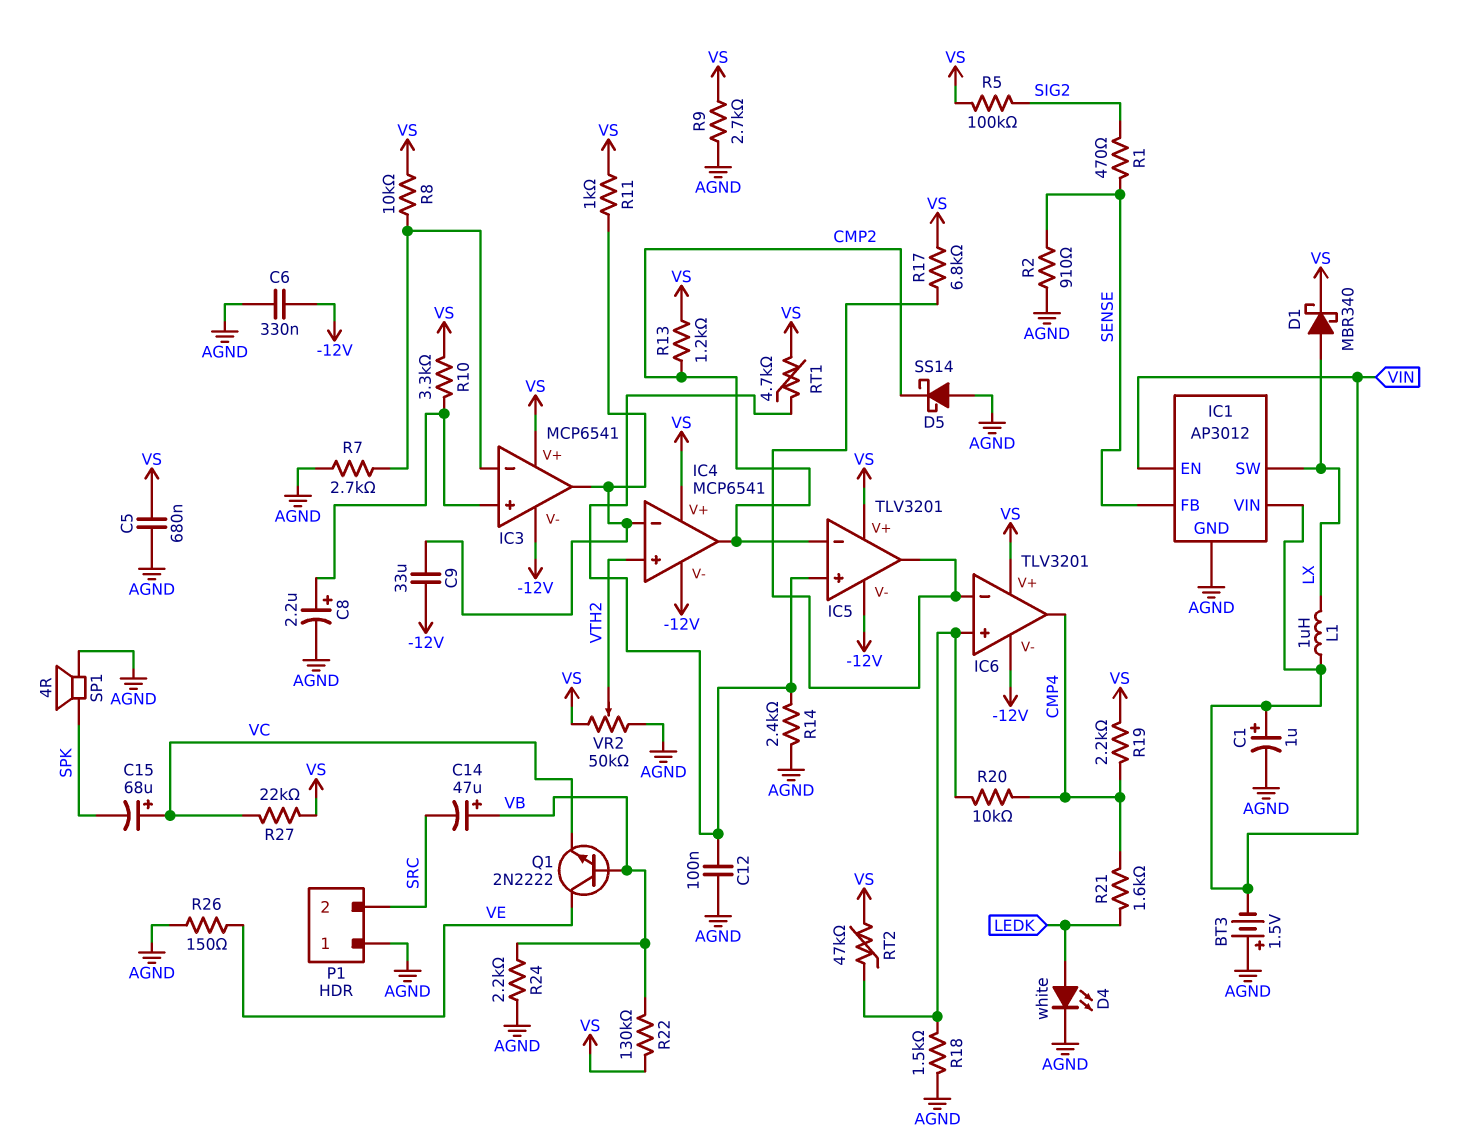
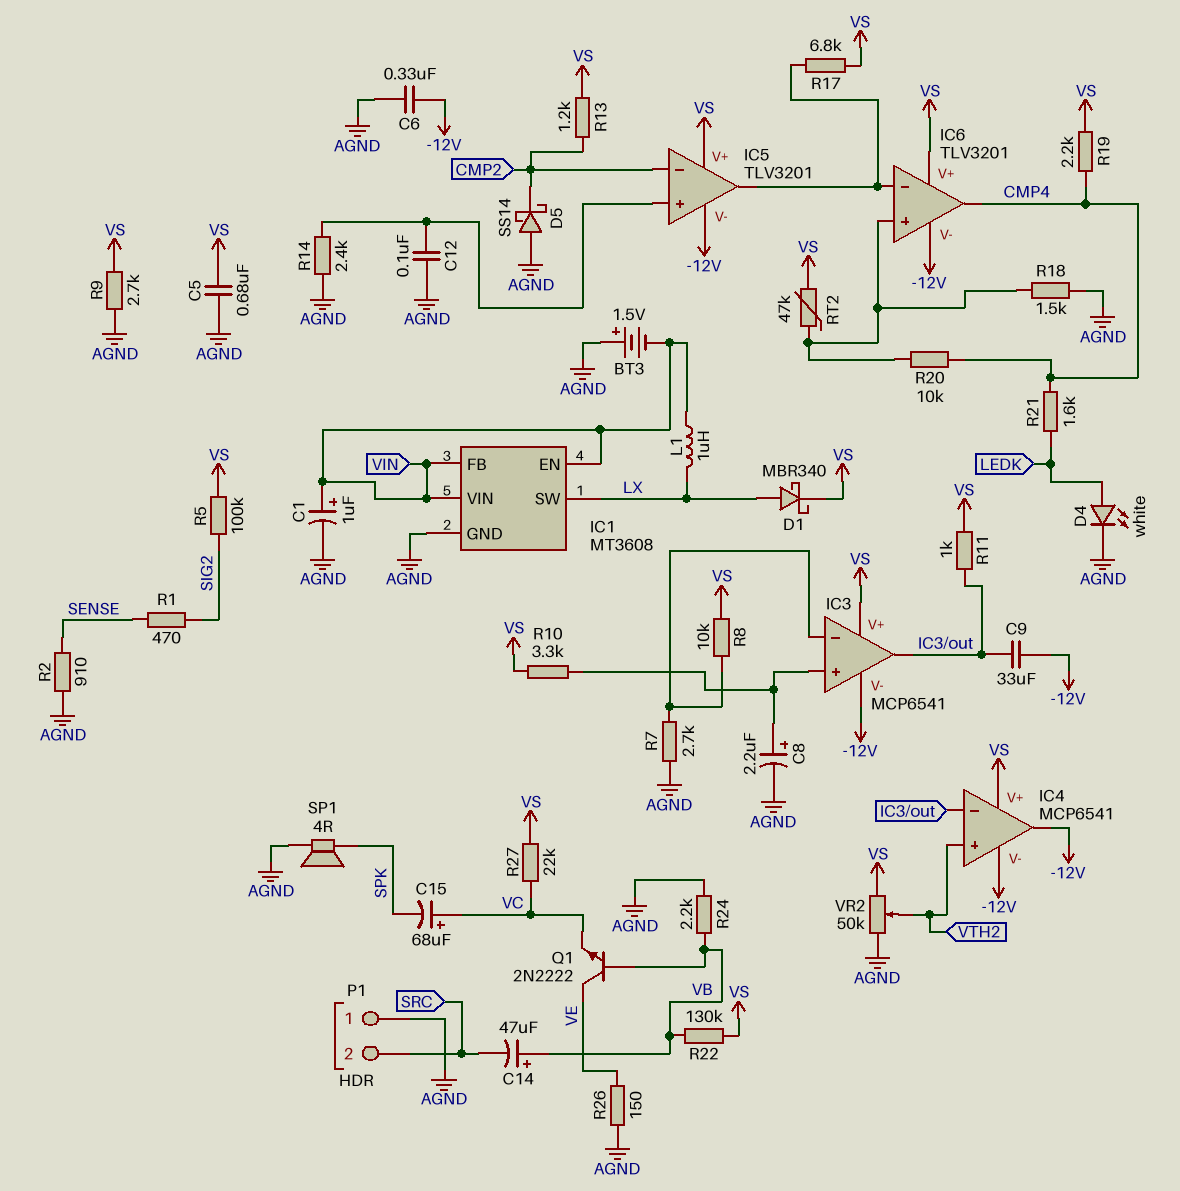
IC1: AP3012 -> MT3608
IC1 pin FB: SENSE -> VIN
IC4 pin out: CMP2 -> -12V
RT1: 4.7k (IC5/in+, VS) -> none

